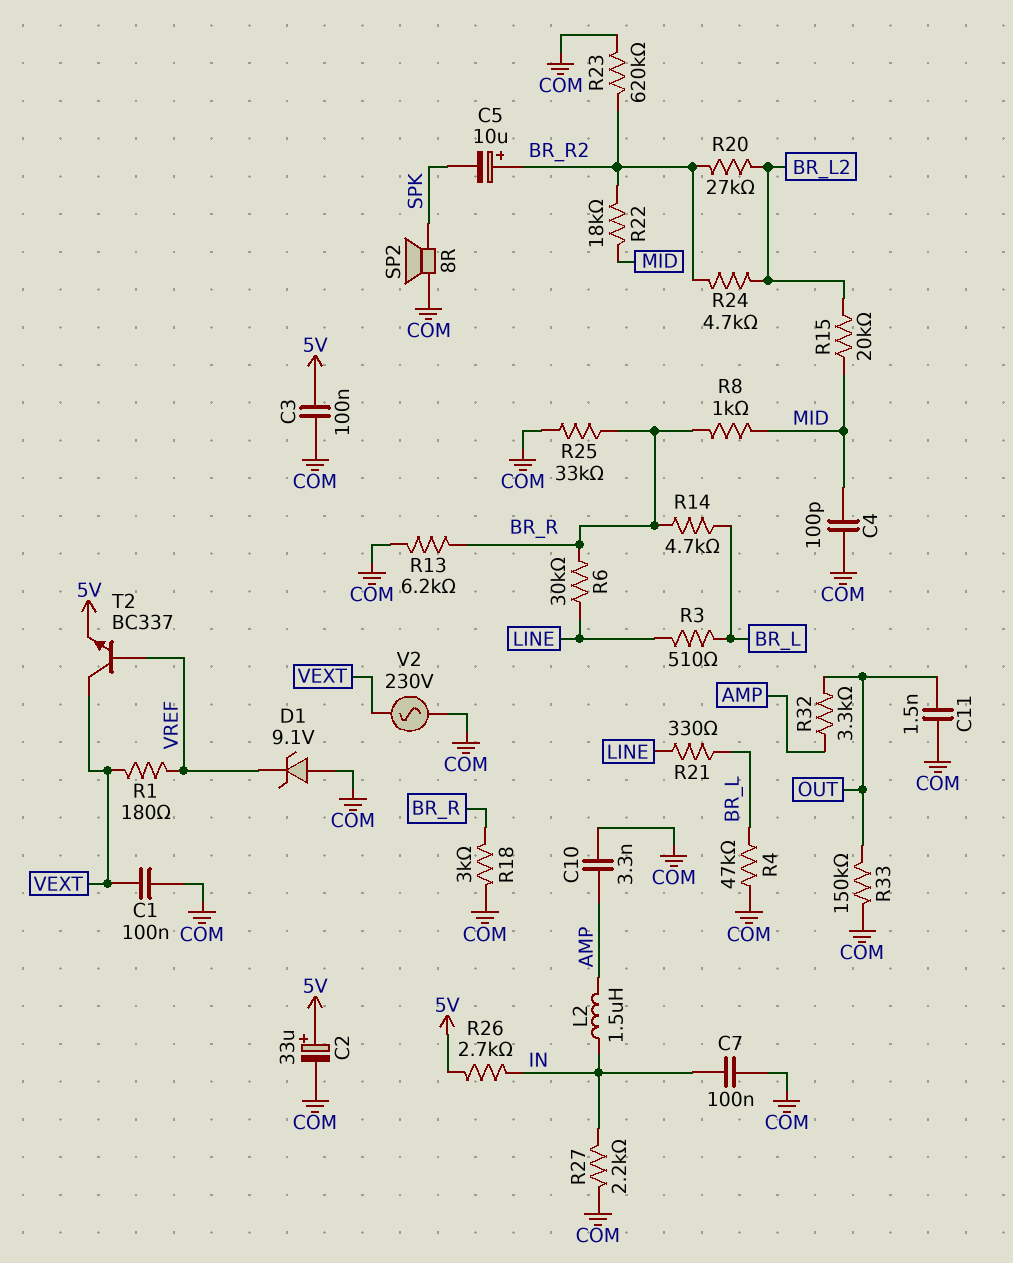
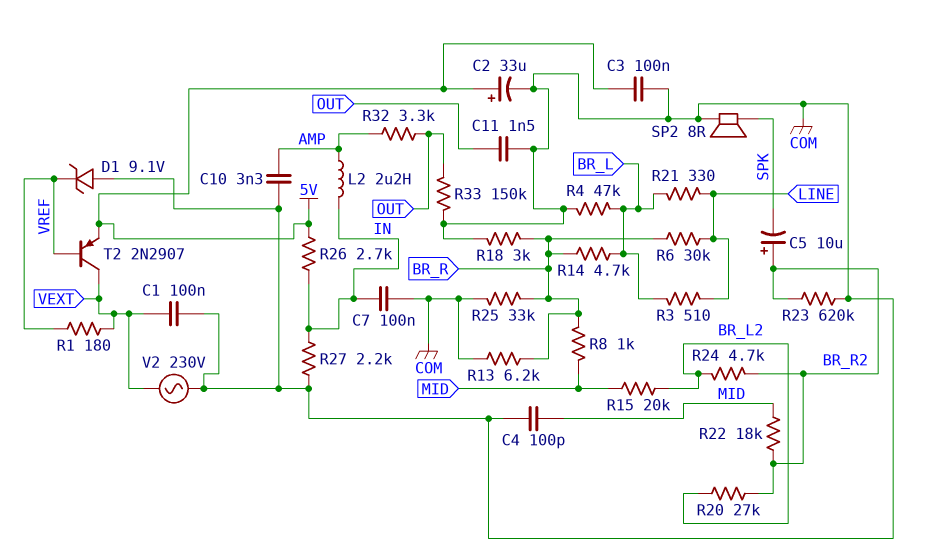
L2: 1.5uH (AMP, IN) -> 2.2uH (AMP, IN)
T2: NPN BC337 (B VREF, C VEXT, E 5V) -> PNP 2N2907 (B VREF, C VEXT, E 5V)

